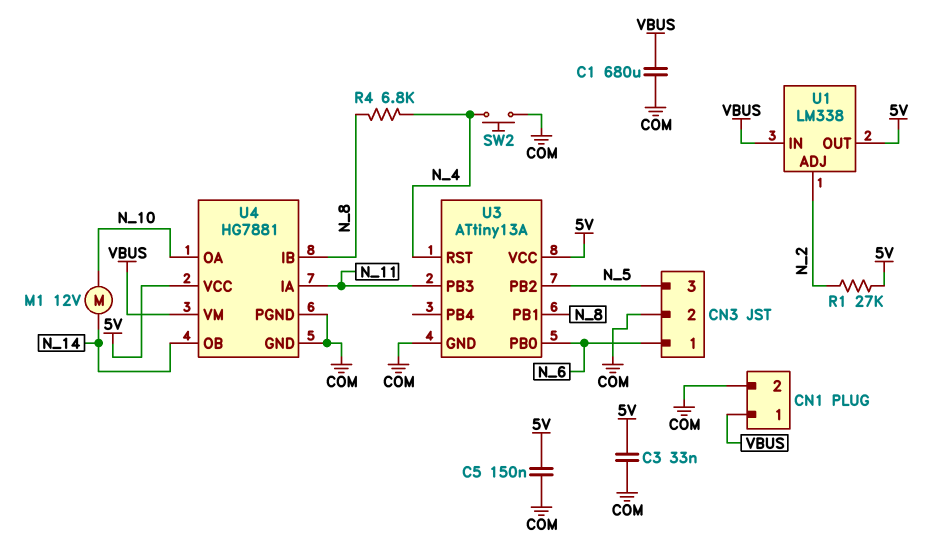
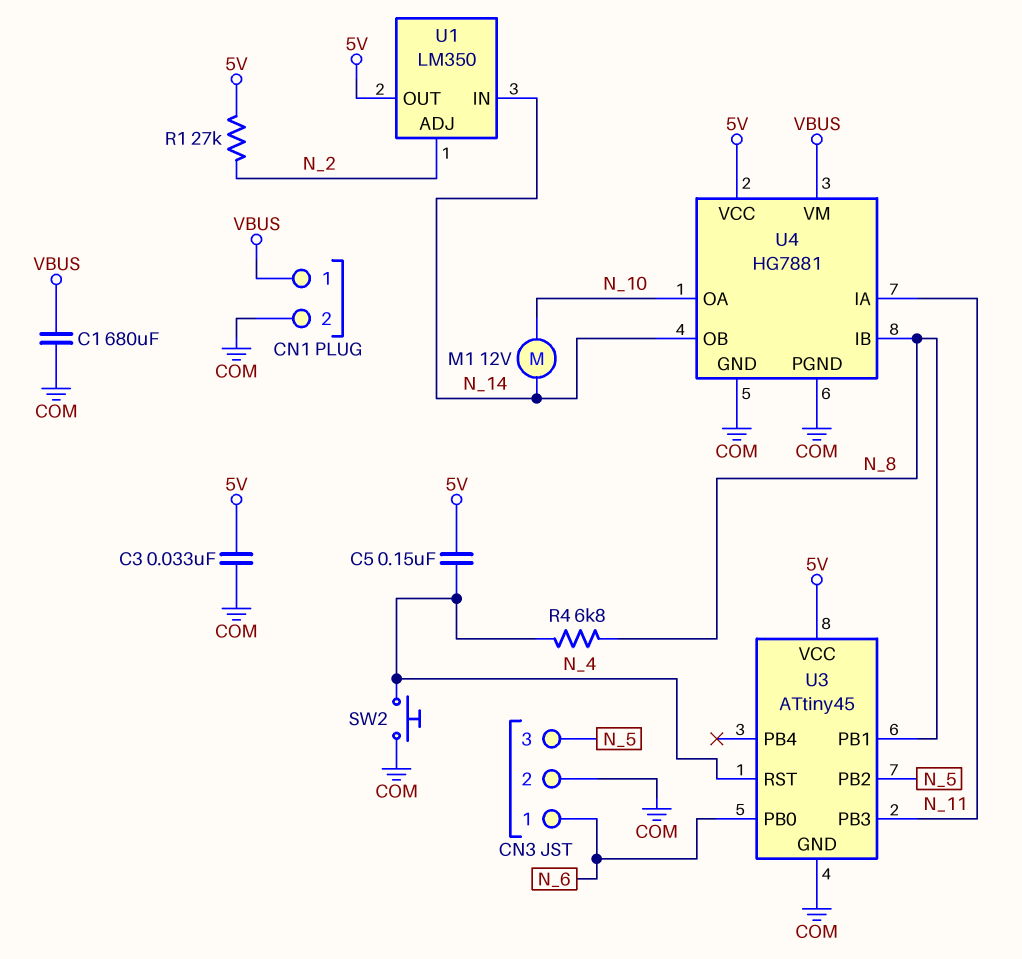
C5: 150nF (5V, COM) -> 150nF (5V, N_4)
U1: LM338 -> LM350
U1 pin IN: VBUS -> N_14
U3: ATtiny13A -> ATtiny45

